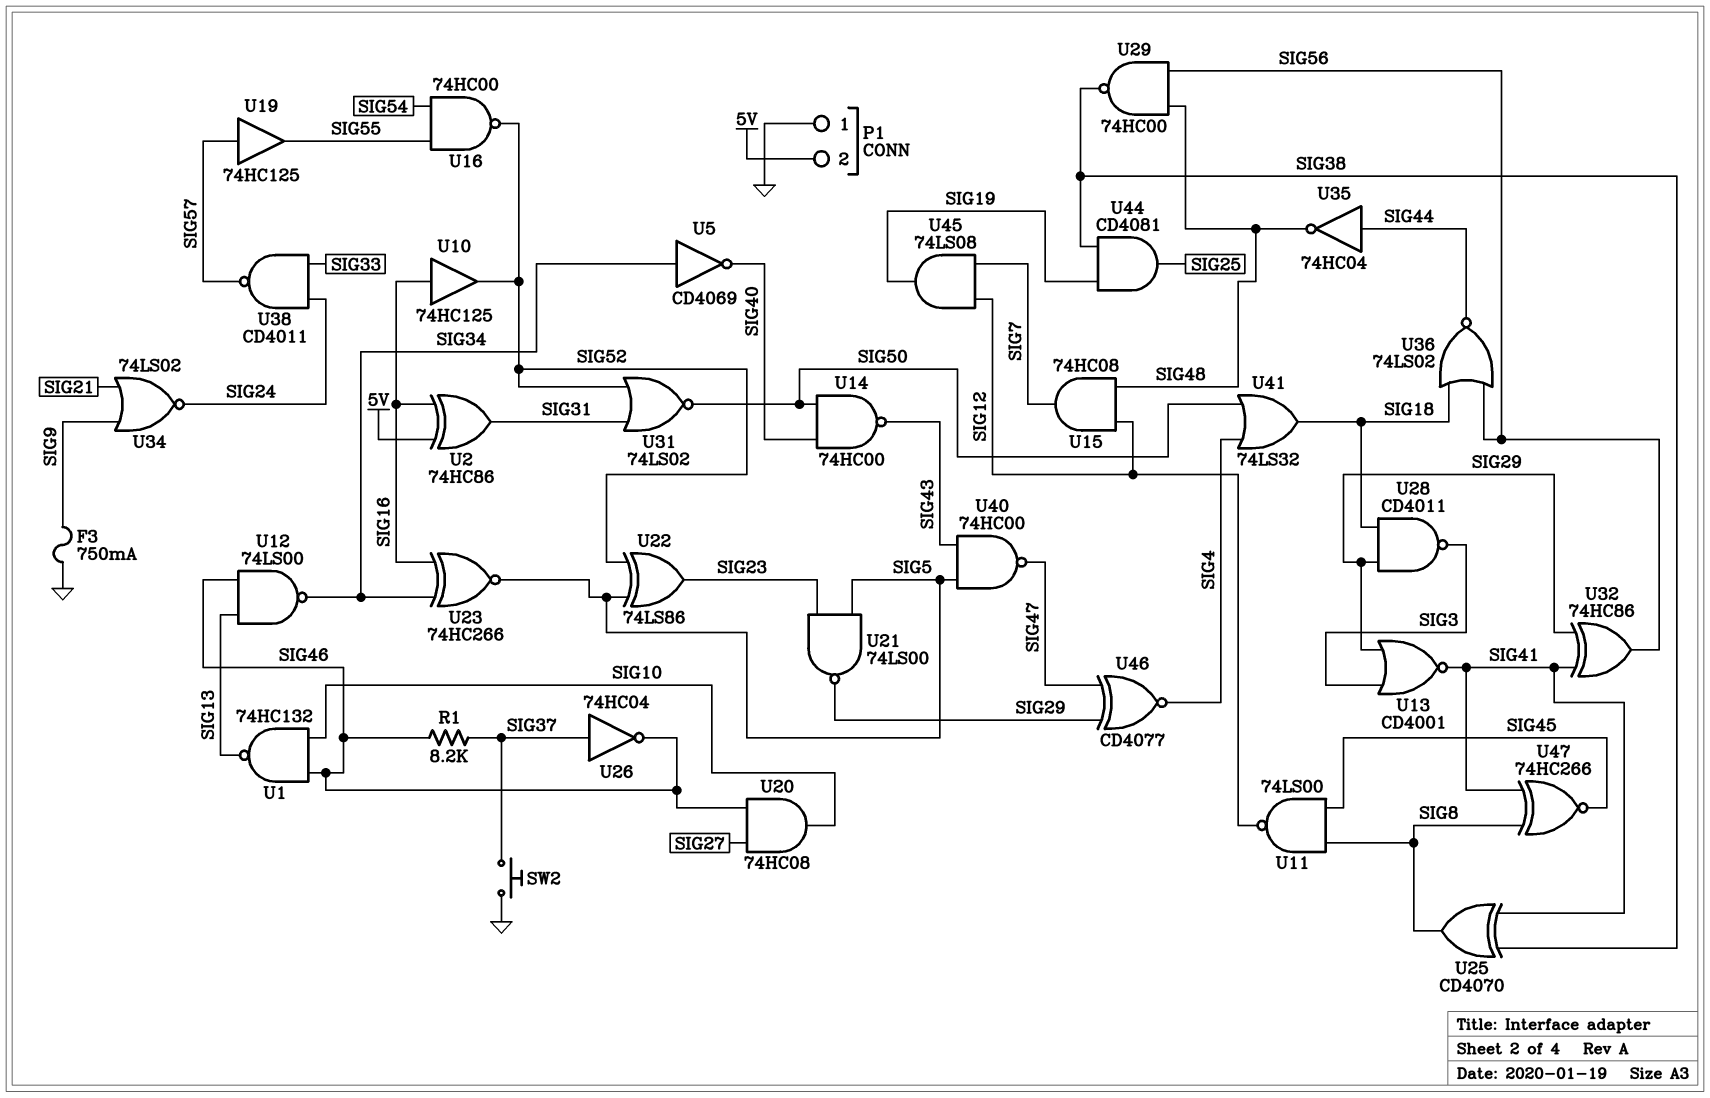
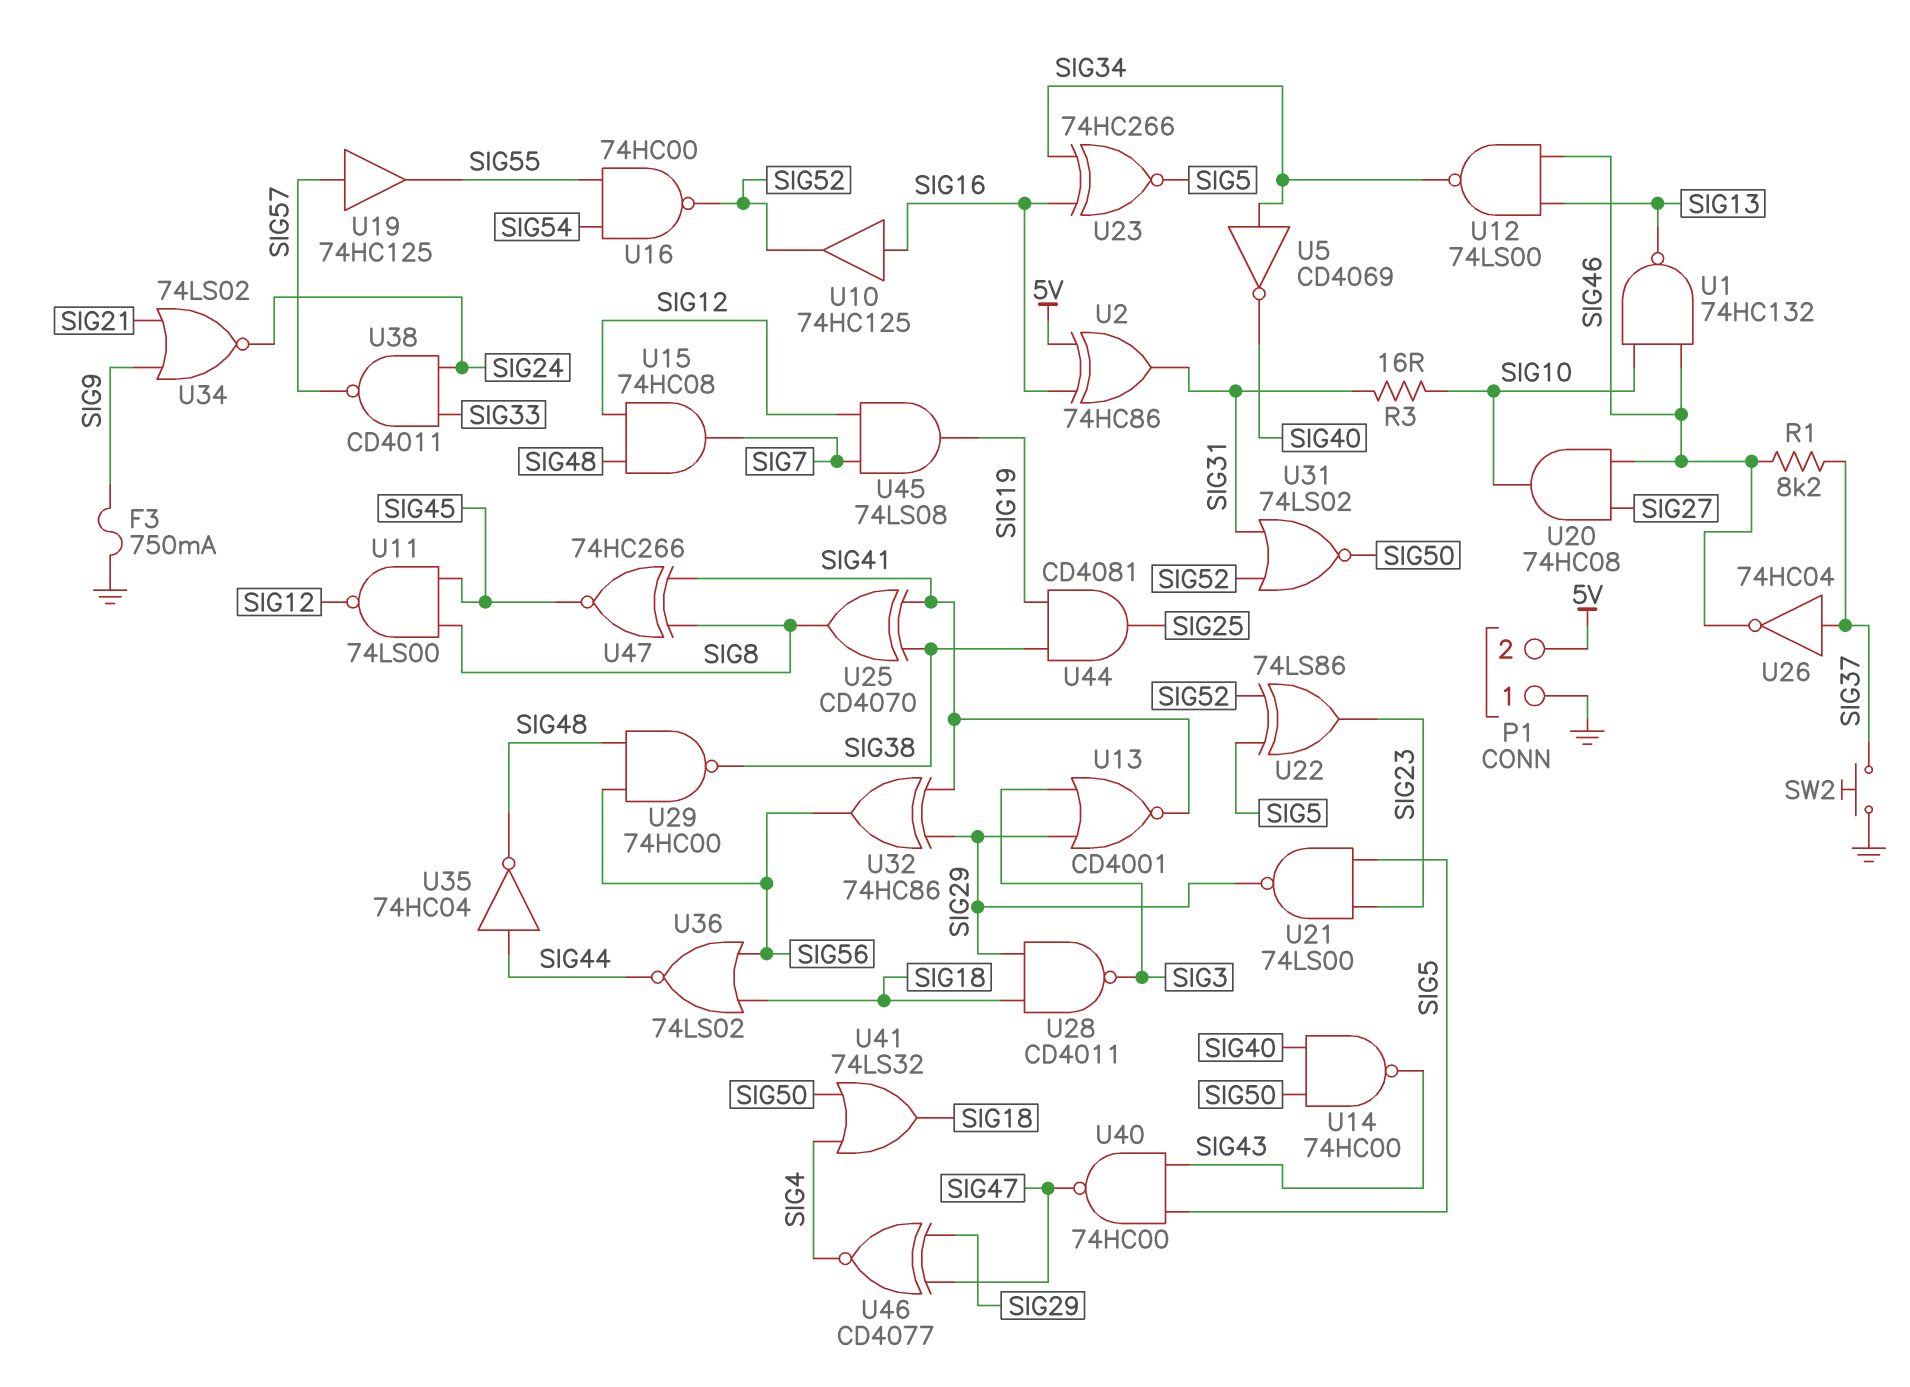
R3: none -> 16 (SIG10, SIG31)

